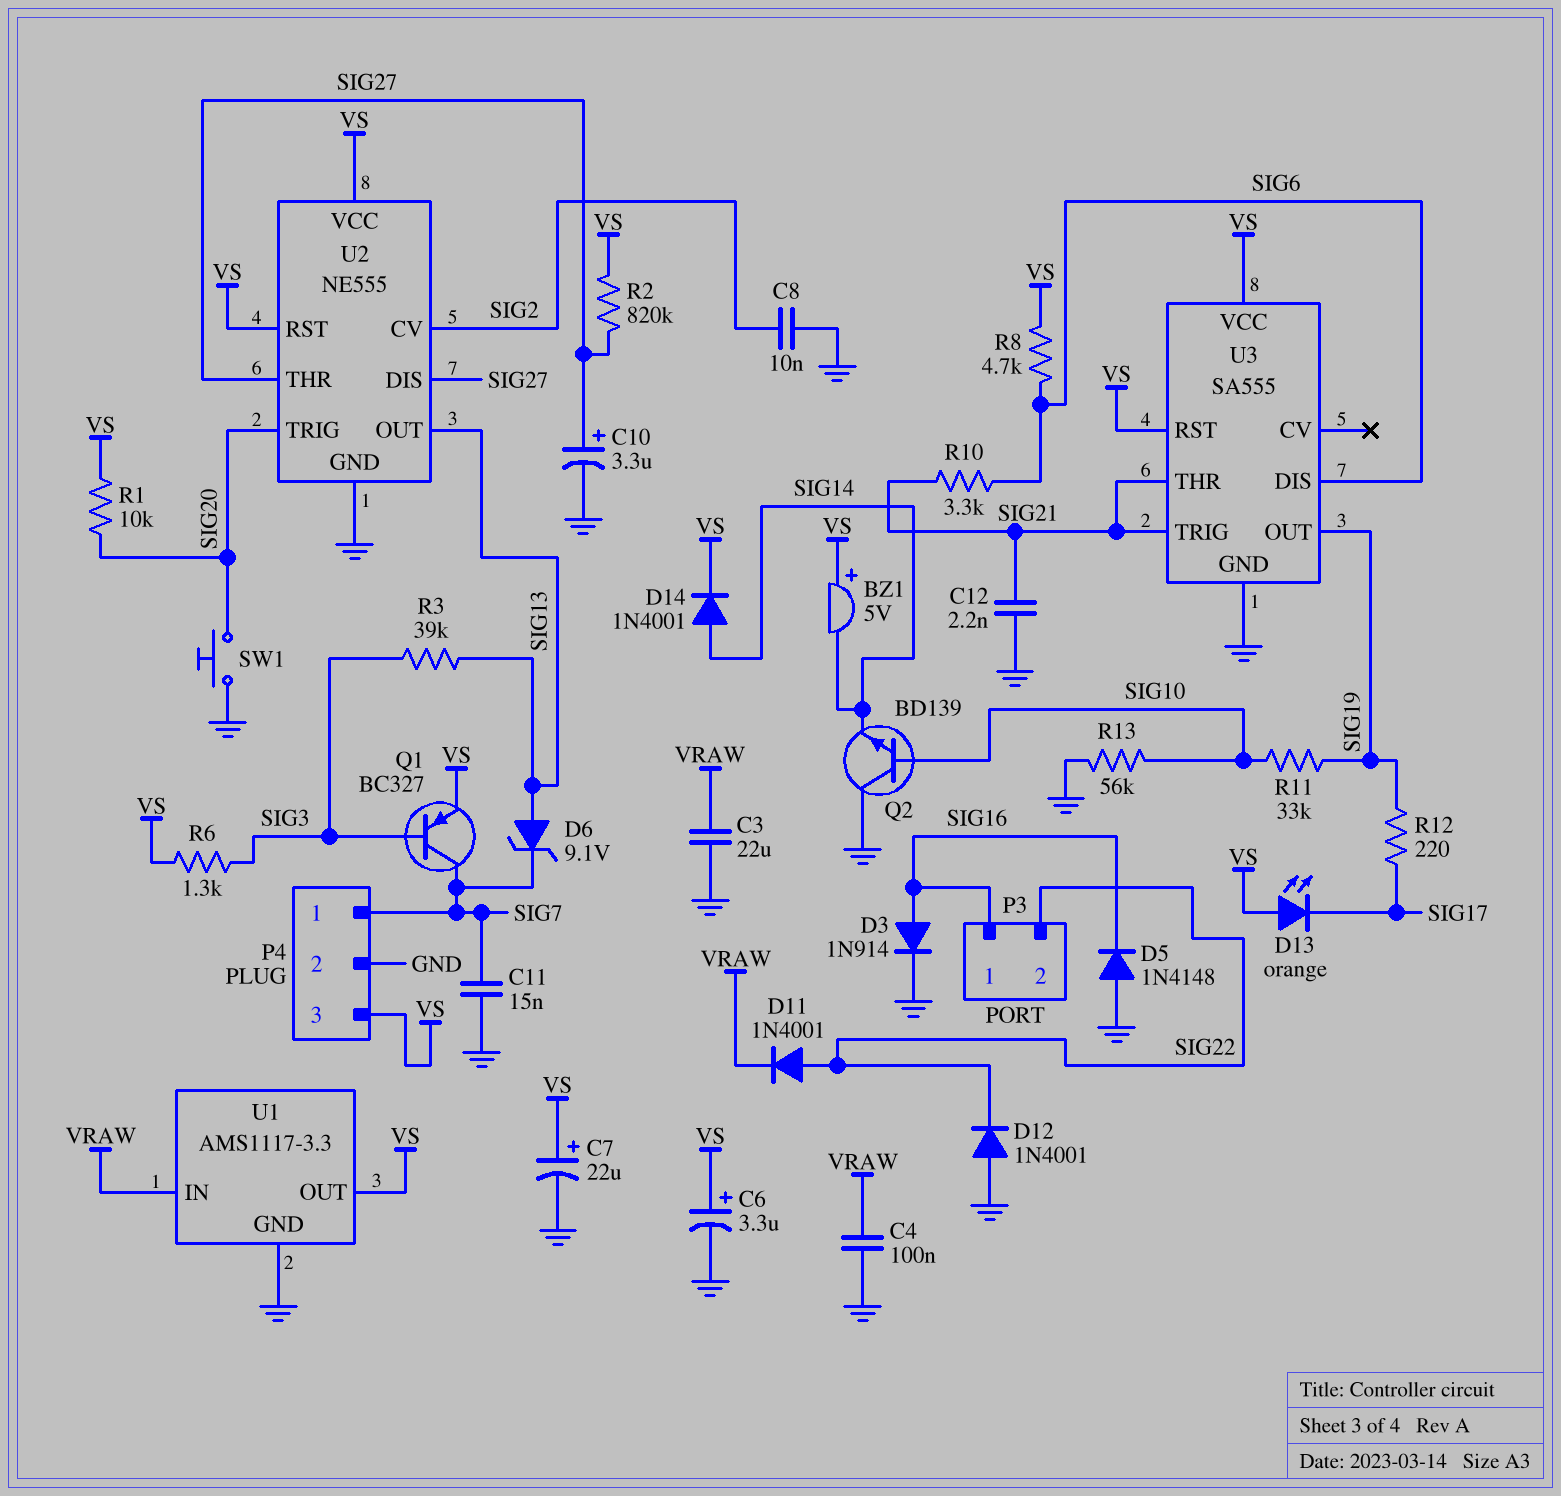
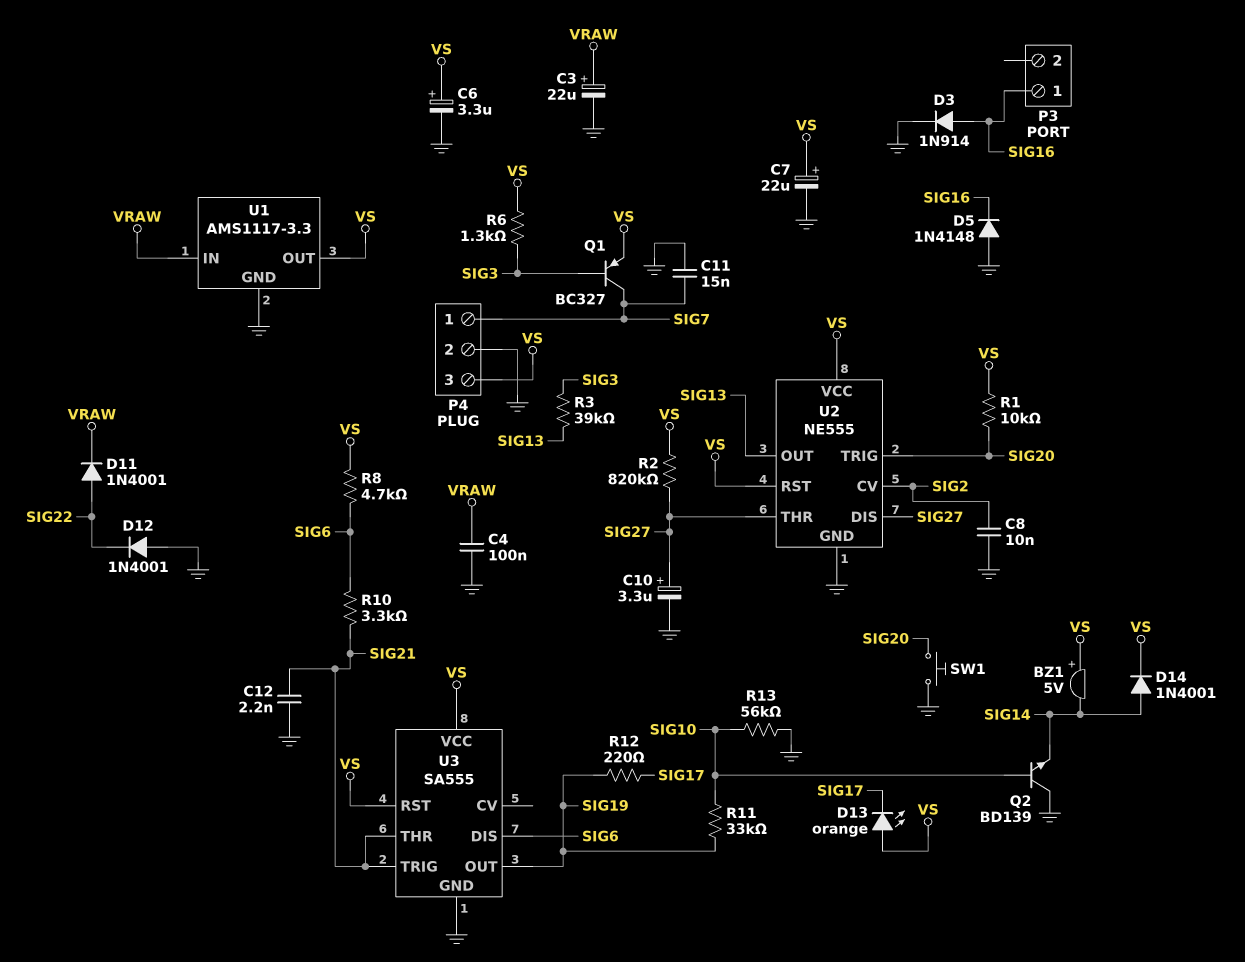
C3: 22uF (GND, VRAW) -> 22uF (plus VRAW, minus GND)
D6: zener 9.1V (A SIG13, K SIG7) -> none
P3 pin 2: SIG22 -> none

